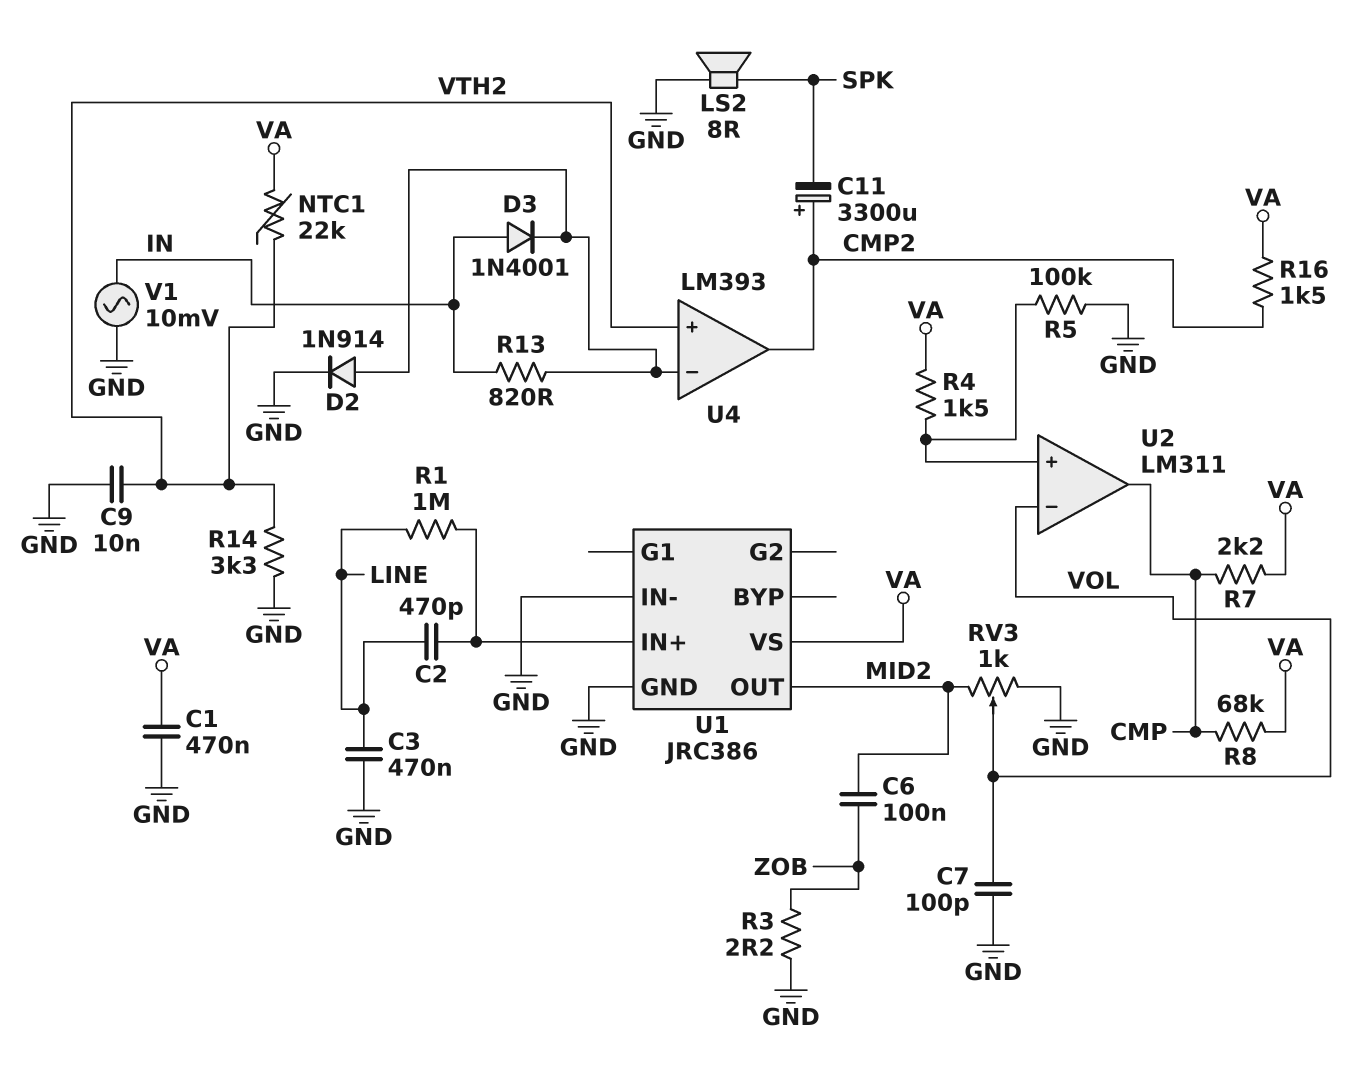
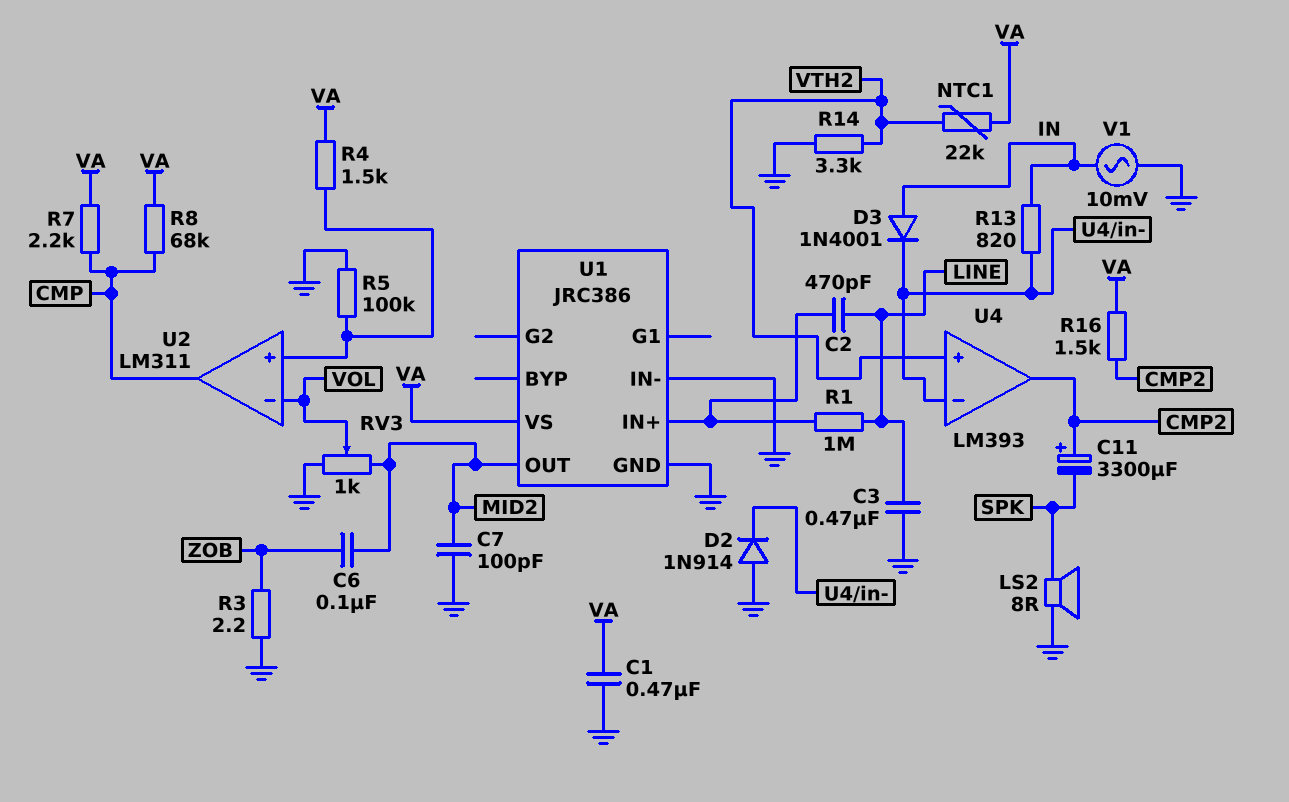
C7: 100pF (GND, VOL) -> 100pF (GND, MID2)
C9: 10nF (GND, VTH2) -> none
D2: diode 1N914 (A U4/in-, K GND) -> diode 1N914 (A GND, K U4/in-)

